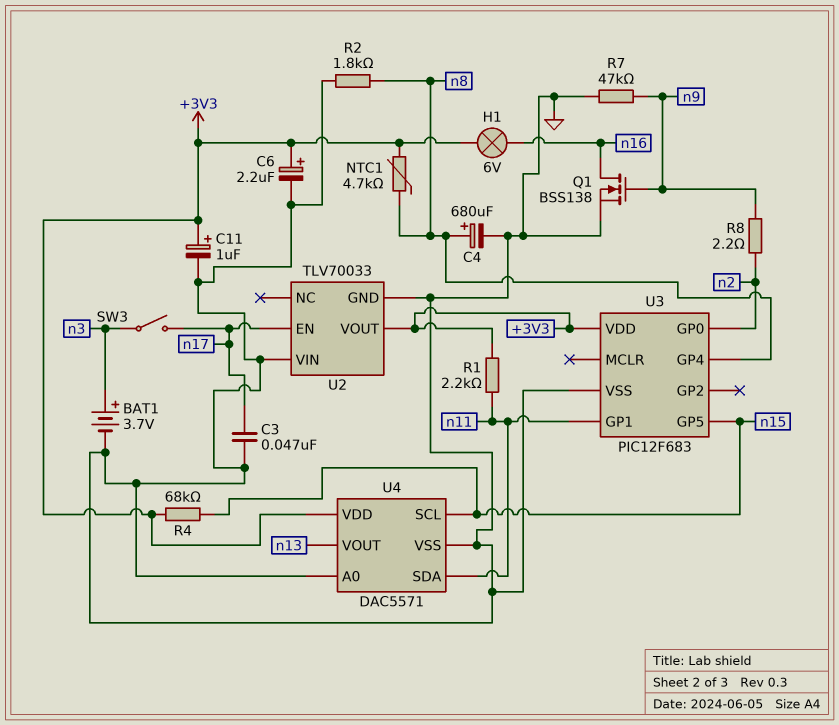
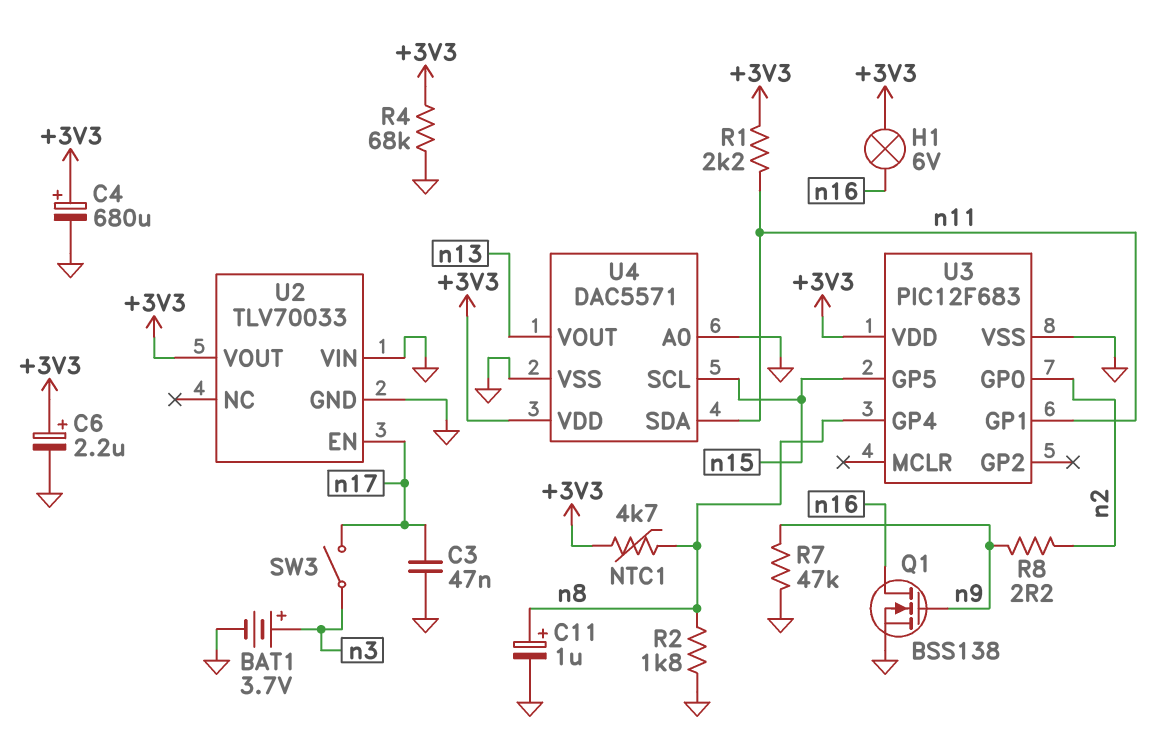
C4: 680uF (plus n8, minus GND) -> 680uF (plus +3V3, minus GND)
C11: 1uF (plus +3V3, minus GND) -> 1uF (plus n8, minus GND)
R4: 68k (+3V3, n15) -> 68k (+3V3, GND)

